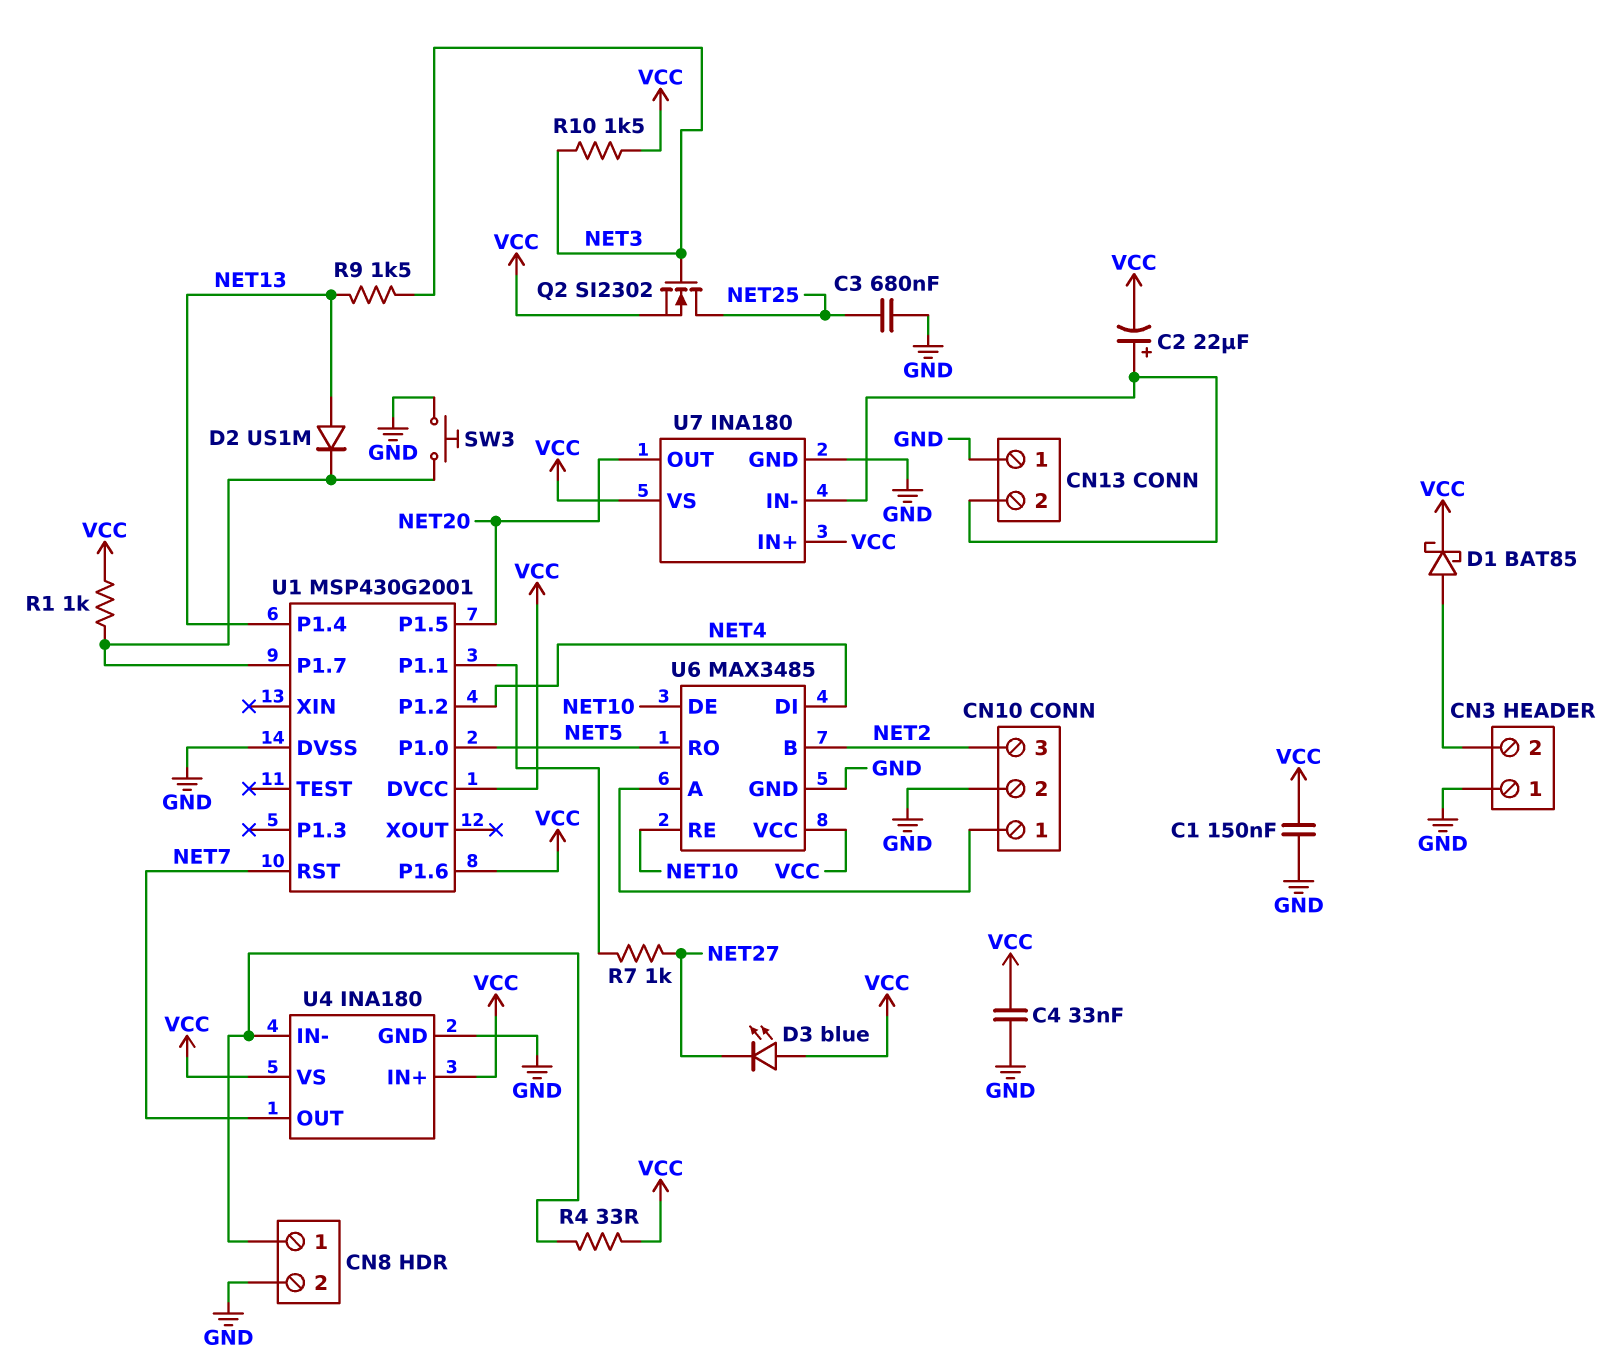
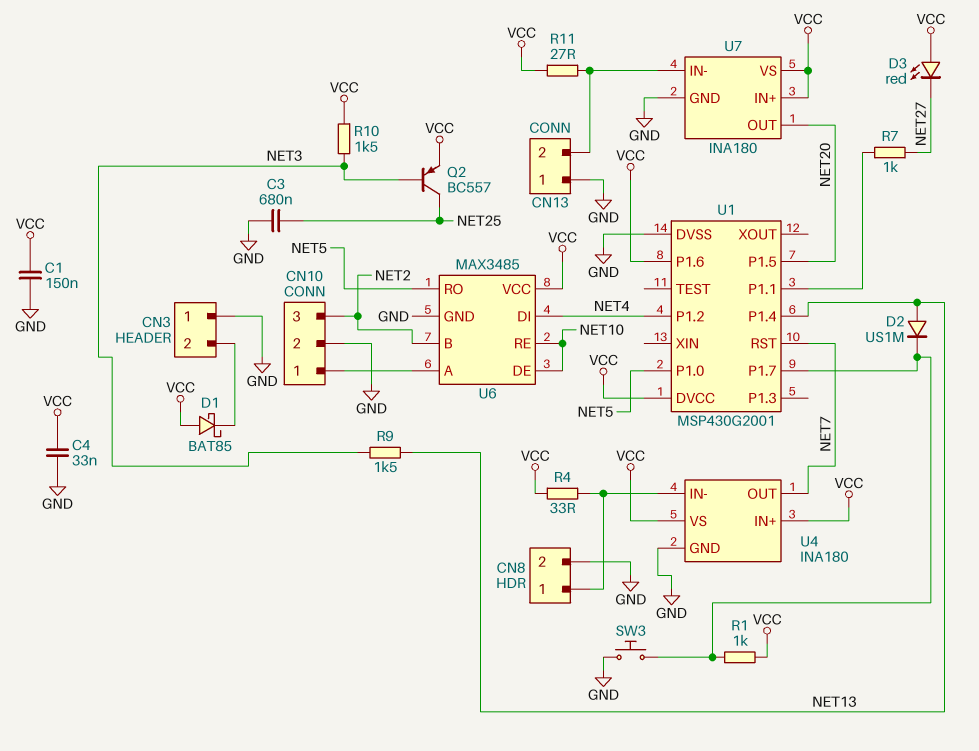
C2: 22uF (plus CN13/2, minus VCC) -> none
D1: schottky BAT85 (A CN3/2, K VCC) -> schottky BAT85 (A VCC, K CN3/2)
D3: LED blue (A VCC, K NET27) -> LED red (A VCC, K NET27)
Q2: NMOS SI2302 (G NET3, D NET25, S VCC) -> PNP BC557 (B NET3, C NET25, E VCC)
R11: none -> 27 (CN13/2, VCC)

